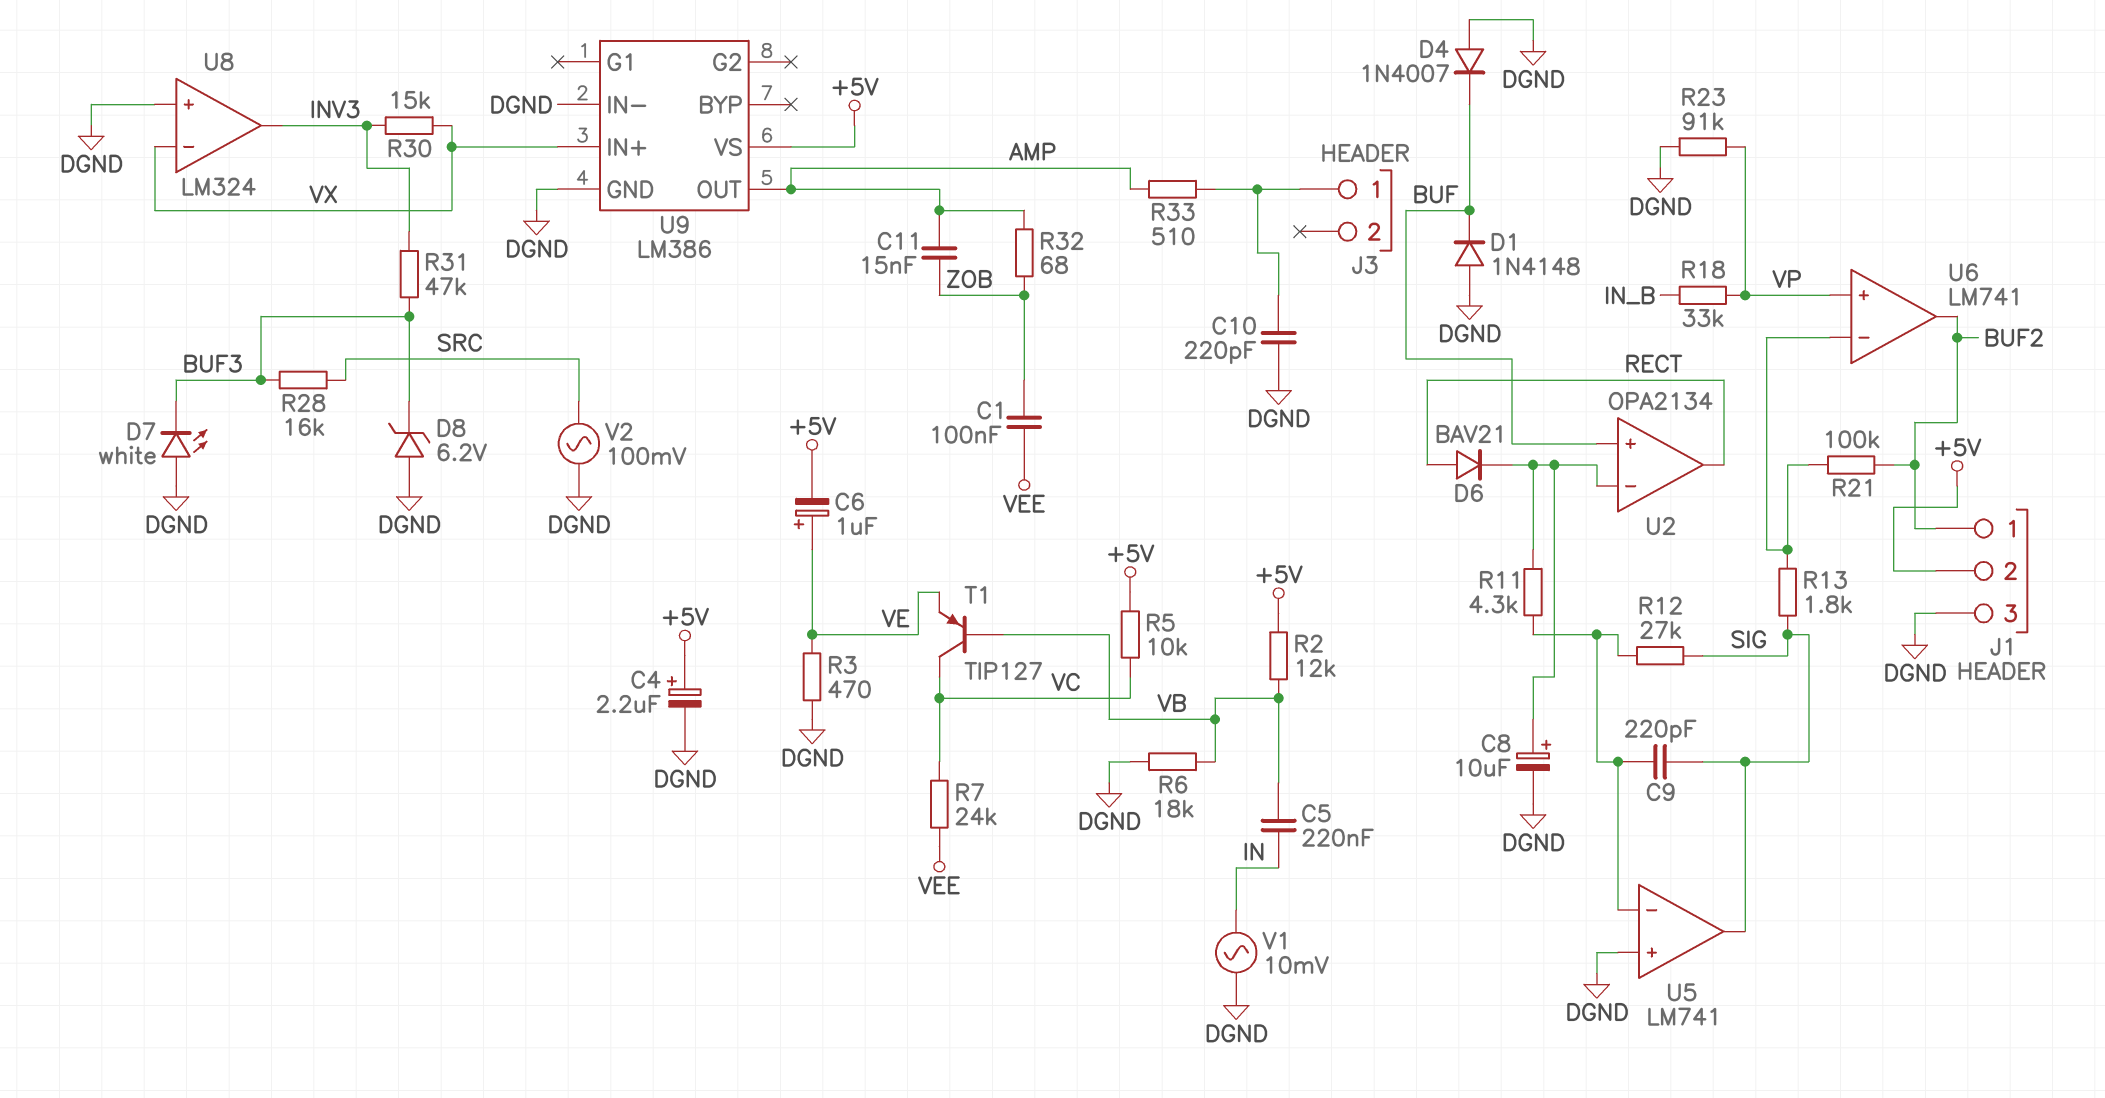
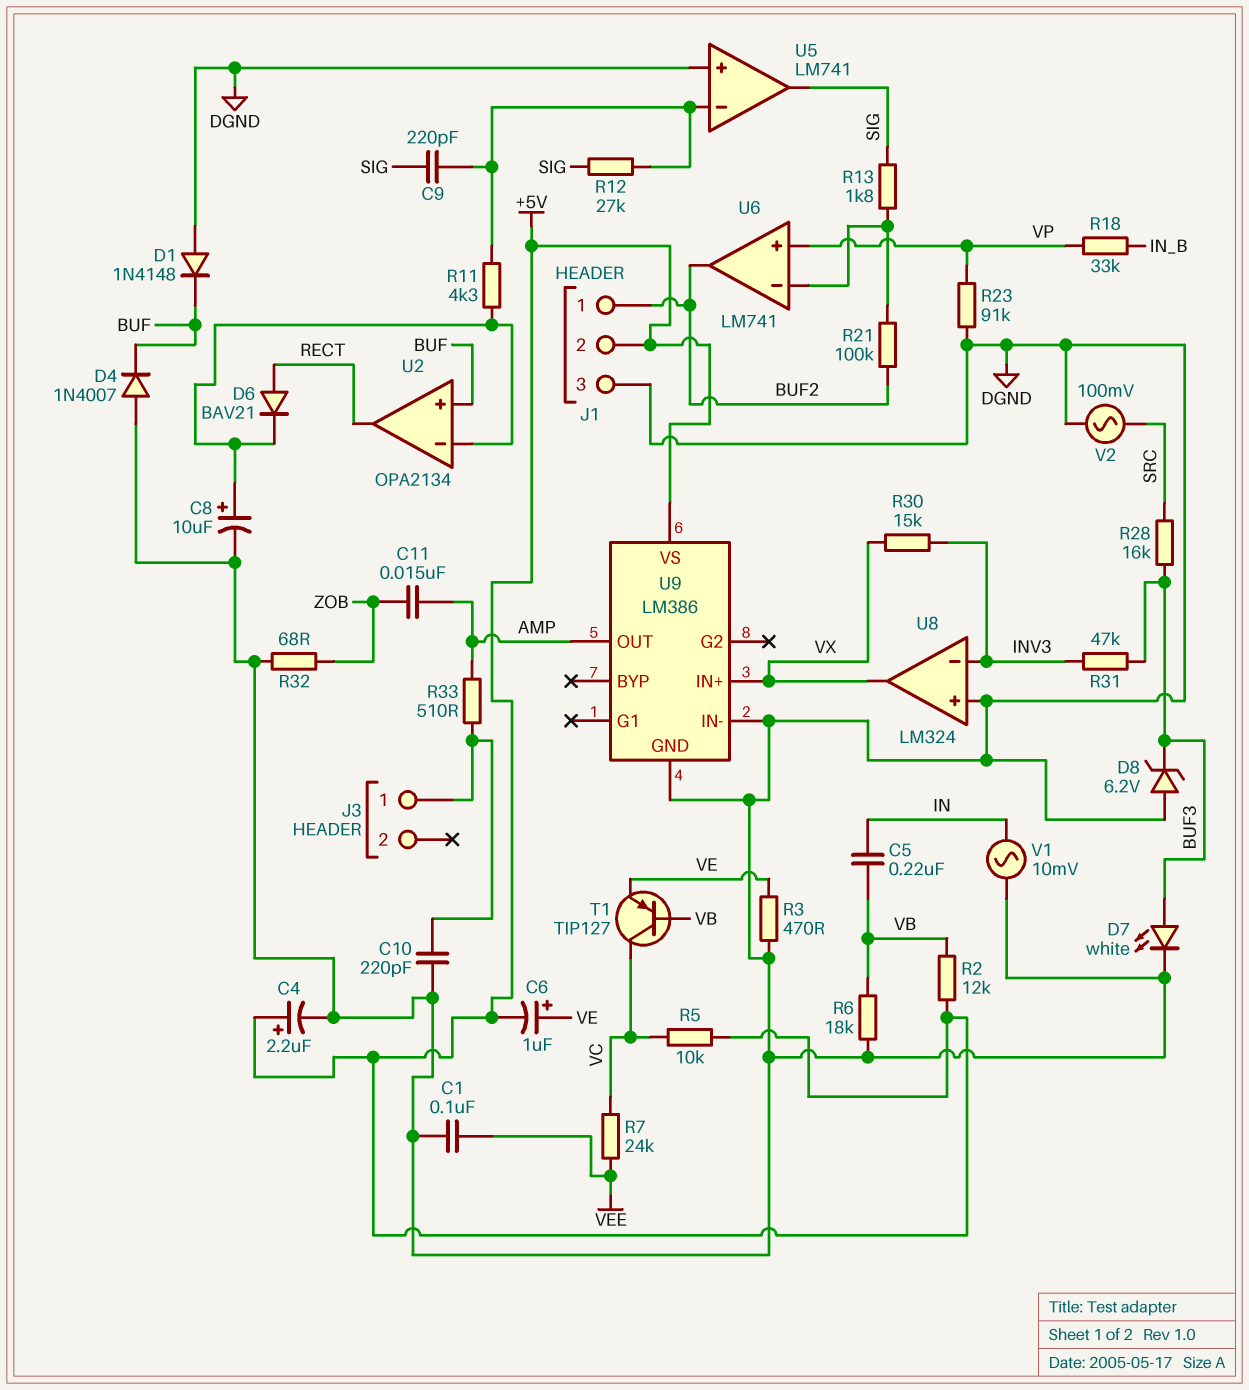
C1: 100nF (VEE, ZOB) -> 100nF (DGND, VEE)
D7: LED white (A DGND, K BUF3) -> LED white (A BUF3, K DGND)
R32: 68 (AMP, ZOB) -> 68 (DGND, ZOB)
U8 pin in-: VX -> INV3
U8 pin out: INV3 -> VX

